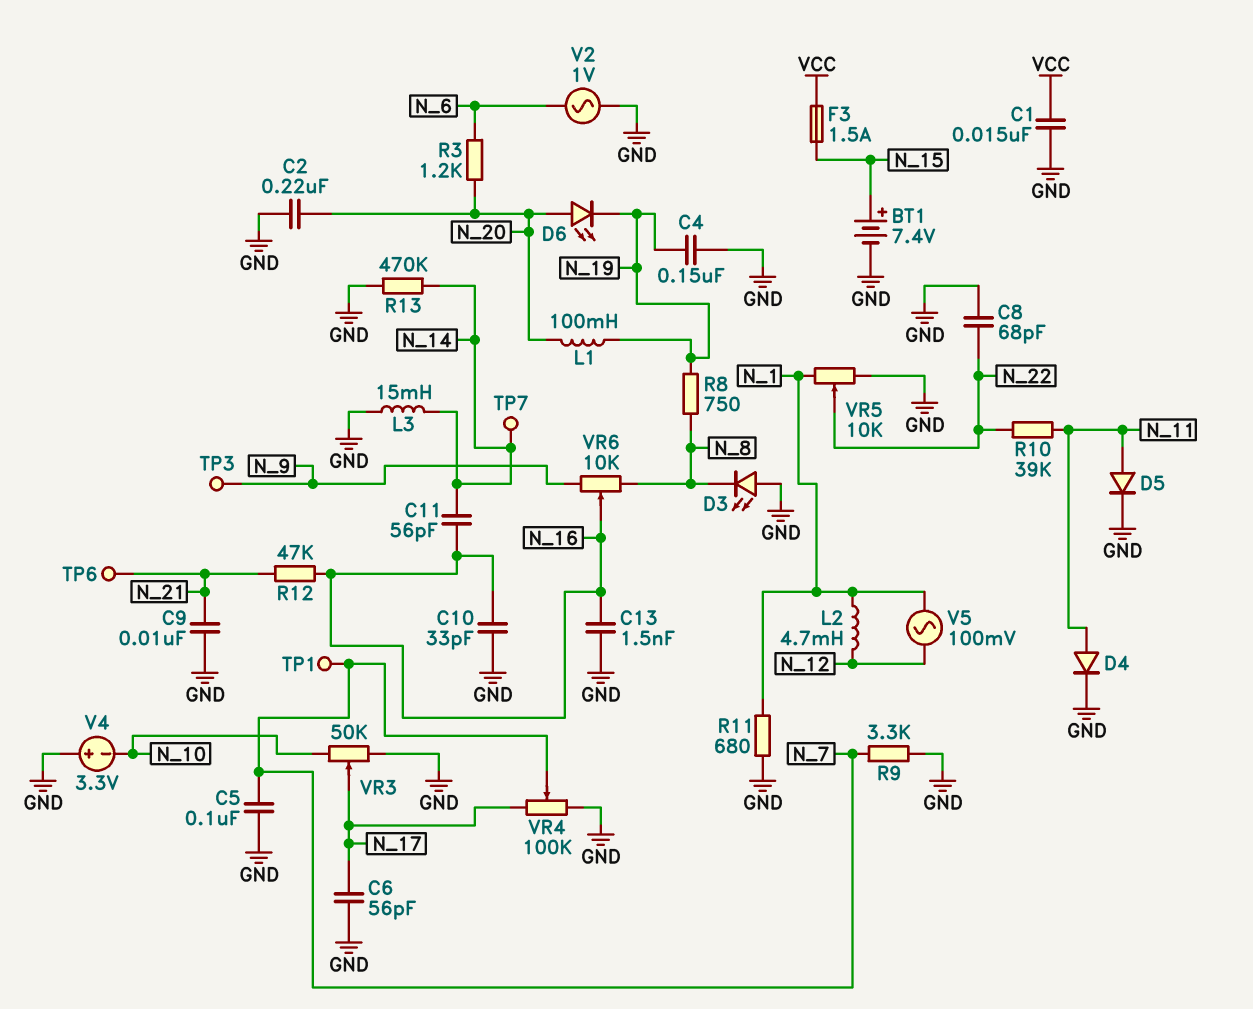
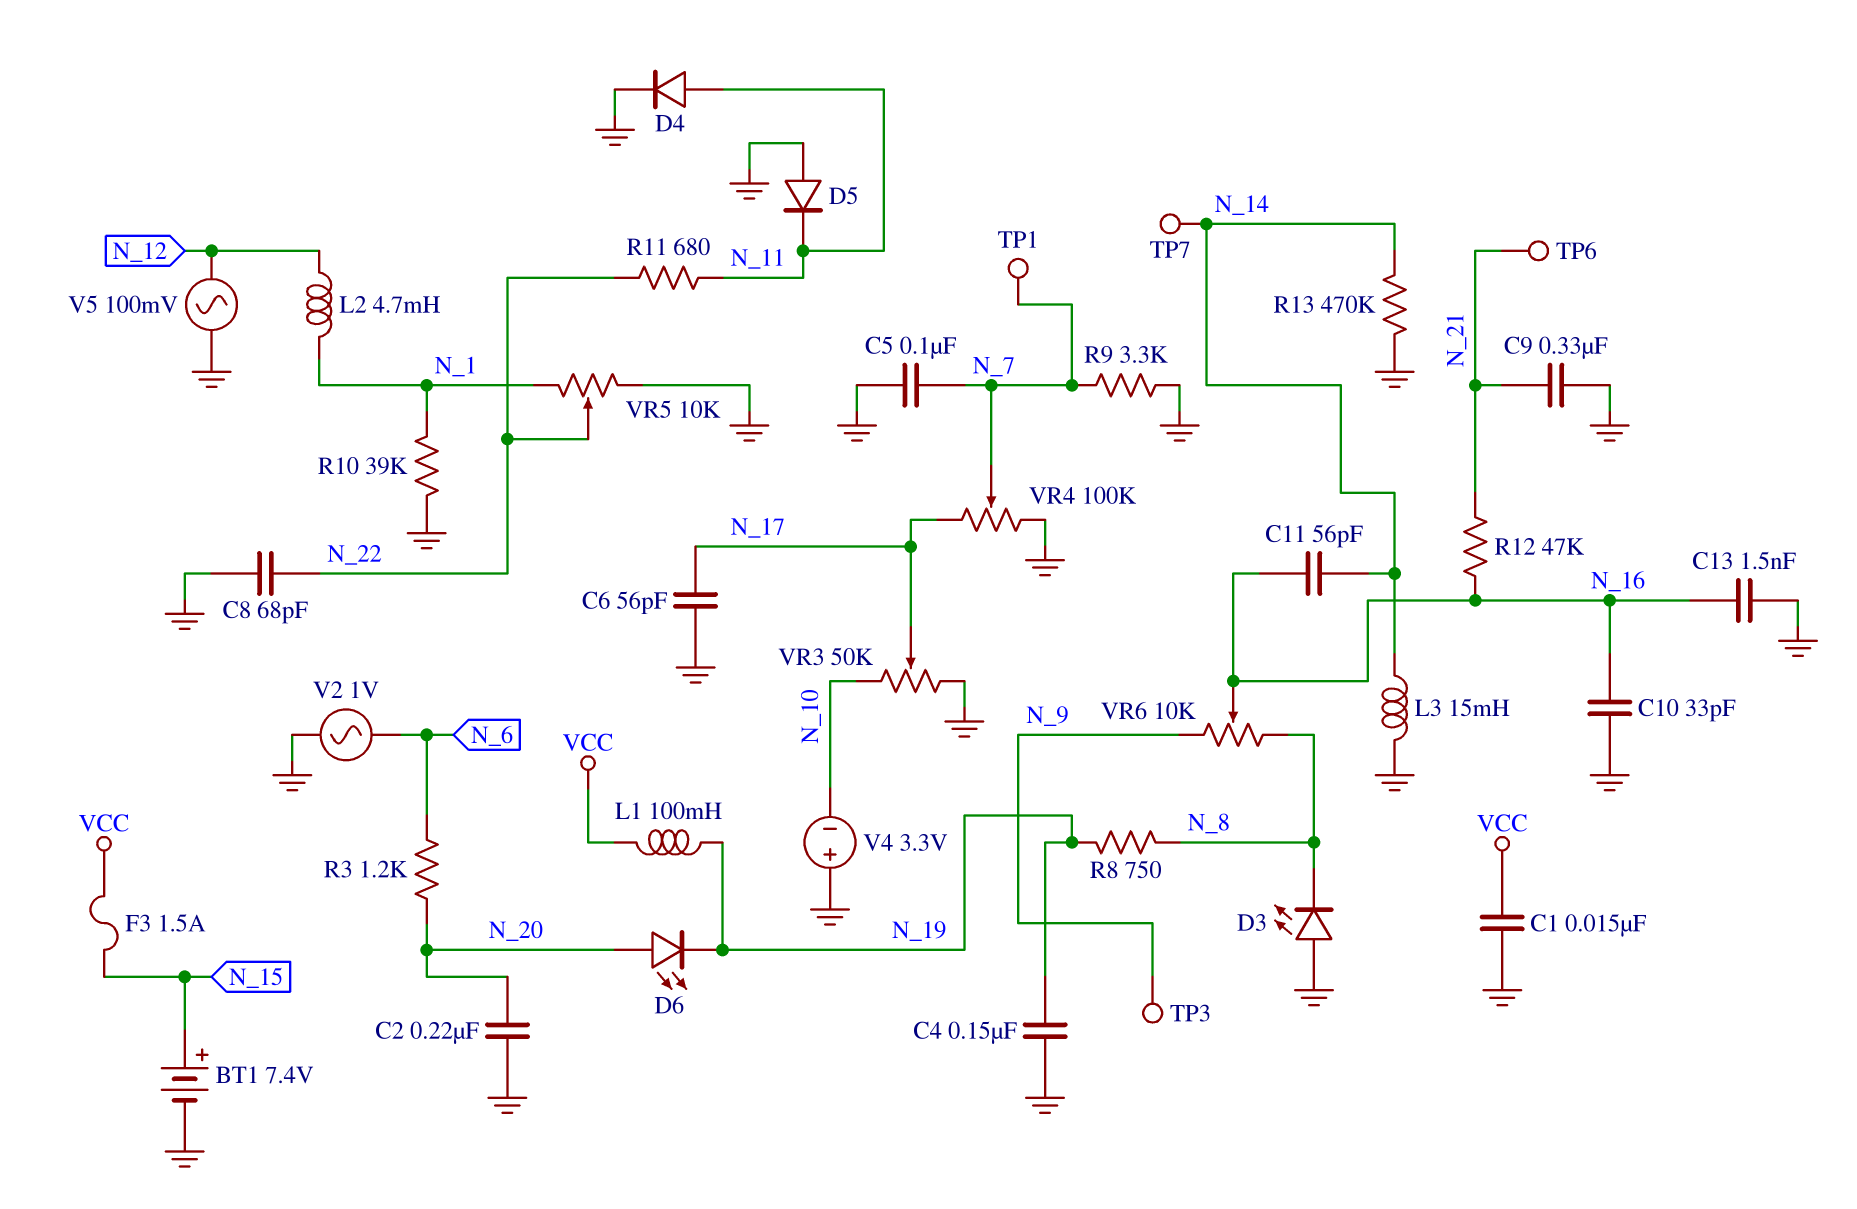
C9: 10nF (GND, N_21) -> 330nF (GND, N_21)
D5: diode (A N_11, K GND) -> diode (A GND, K N_11)
L1: 100mH (N_19, N_20) -> 100mH (N_19, VCC)
R10: 39k (N_11, N_22) -> 39k (GND, N_1)
R11: 680 (GND, N_1) -> 680 (N_11, N_22)
V5: AC 100mV (N_1, N_12) -> AC 100mV (GND, N_12)

